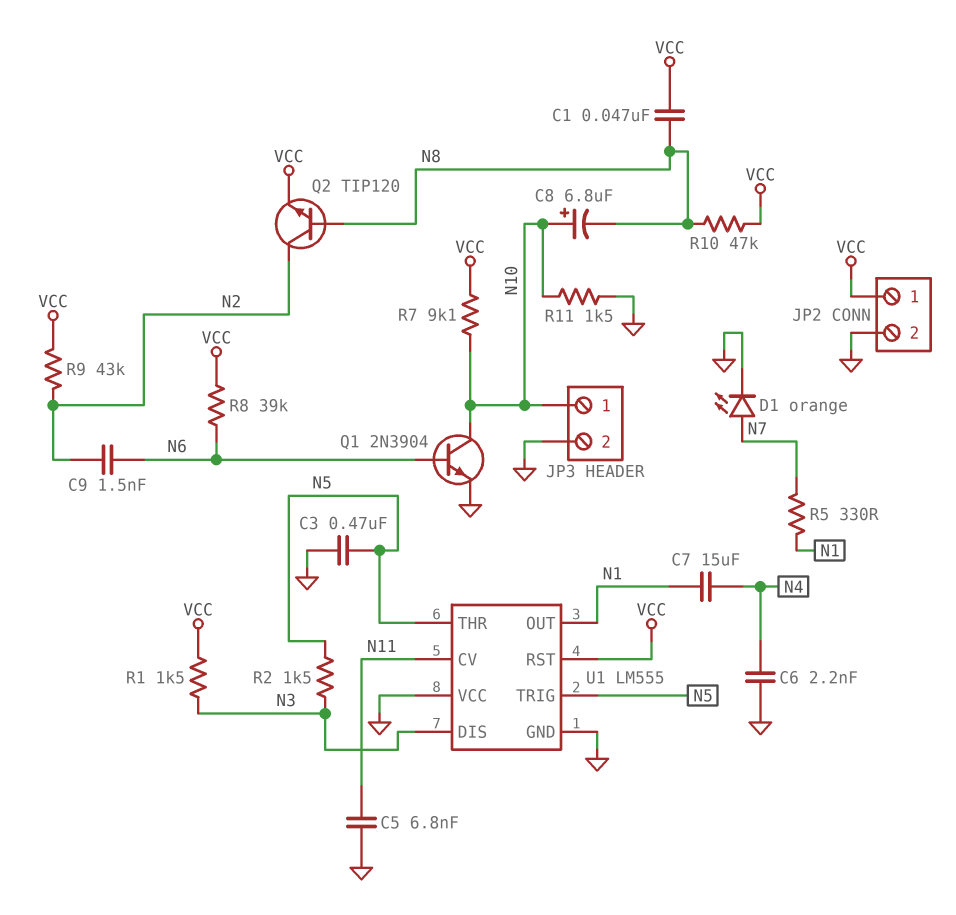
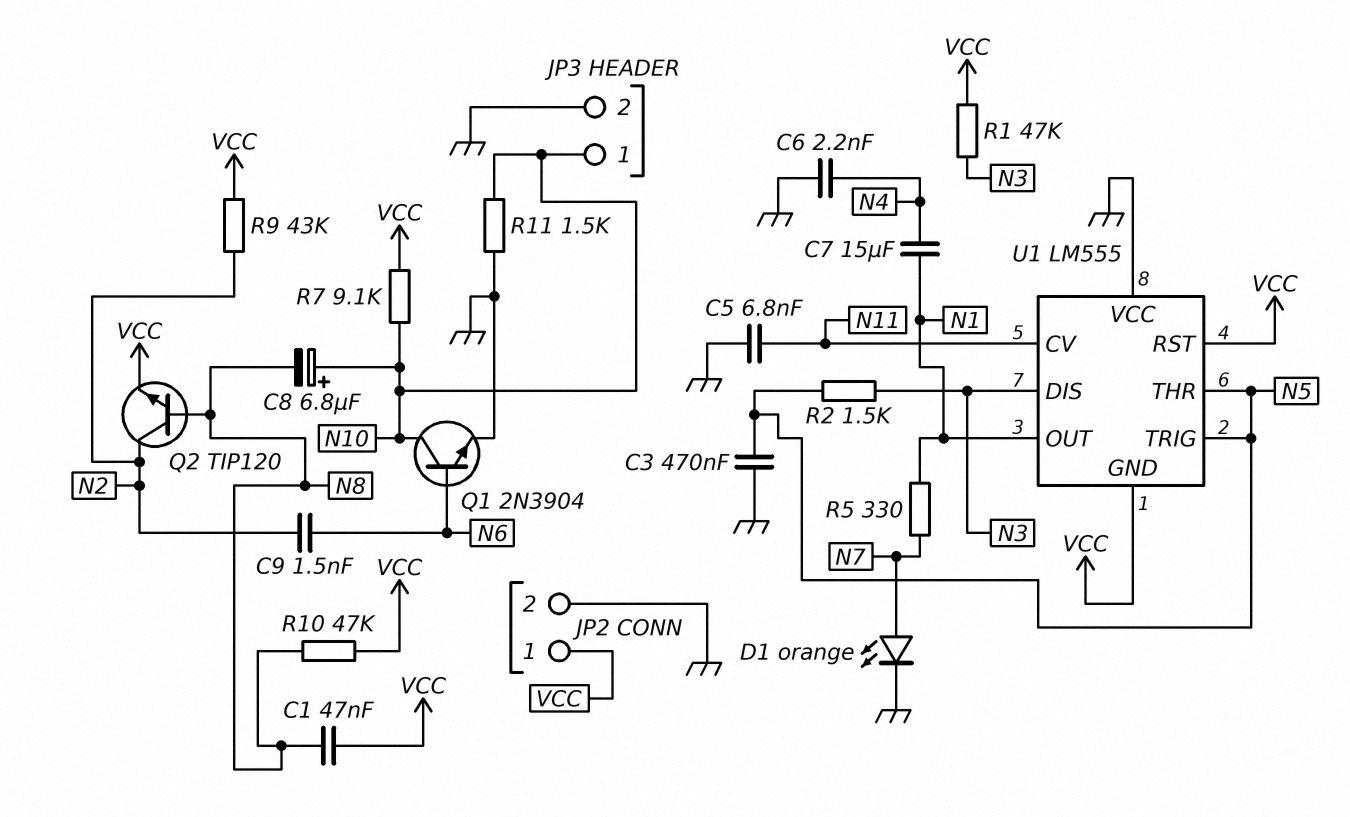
R1: 1.5k (N3, VCC) -> 47k (N3, VCC)
R8: 39k (N6, VCC) -> none
U1 pin GND: GND -> VCC

